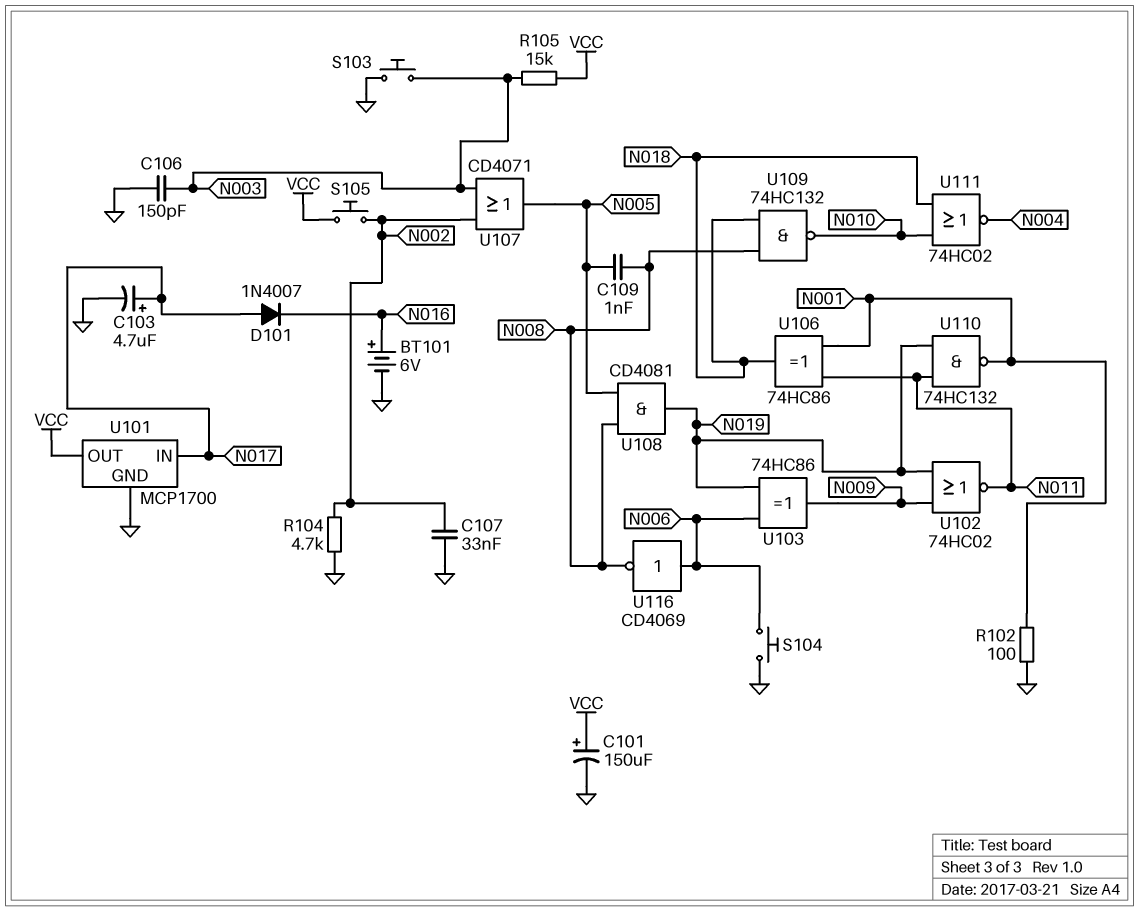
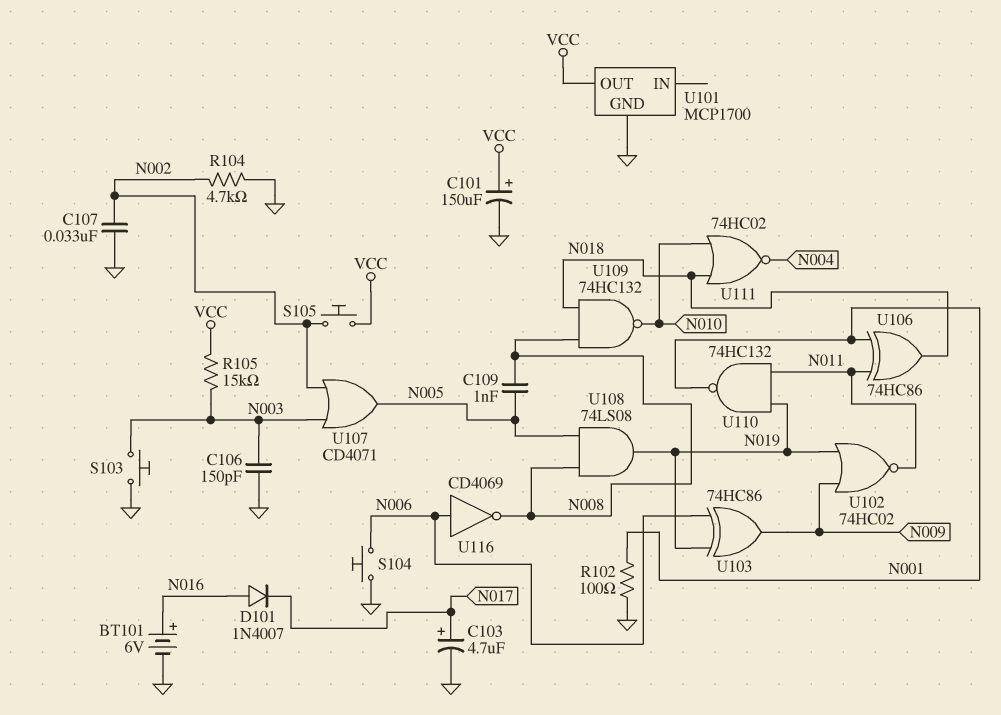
D101: diode 1N4007 (A N017, K N016) -> diode 1N4007 (A N016, K N017)
U101 pin IN: N017 -> none
U108: AND CD4081 (in N005, in N008, out N019) -> AND 74LS08 (in N005, in N008, out N019)

